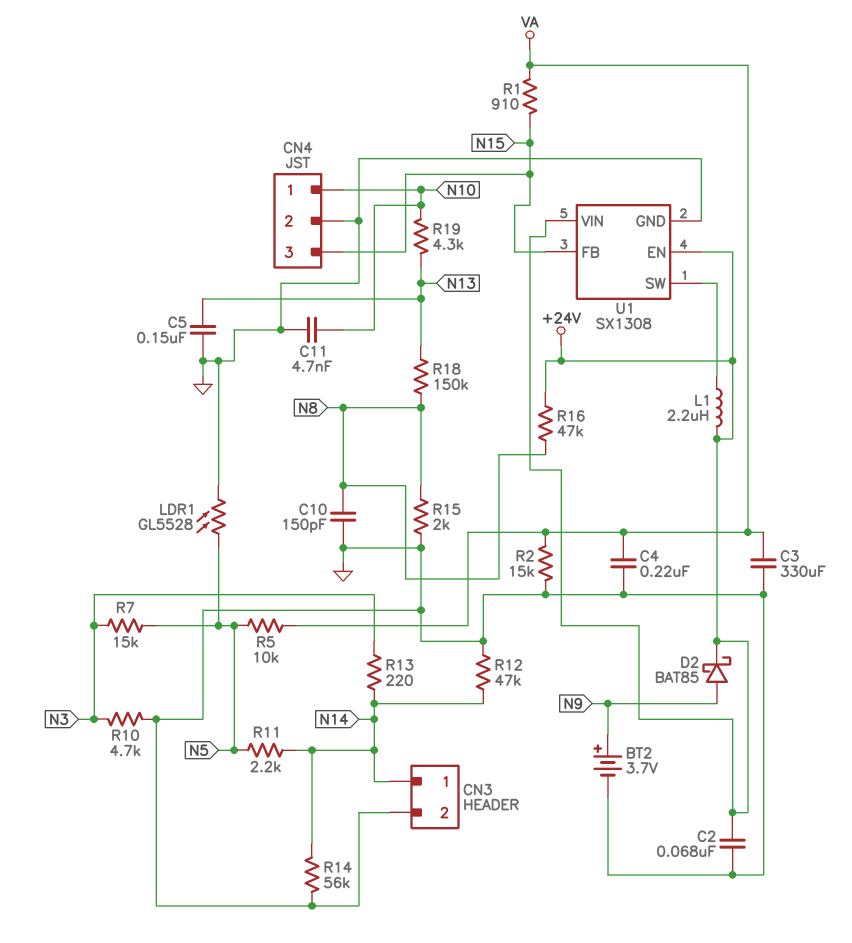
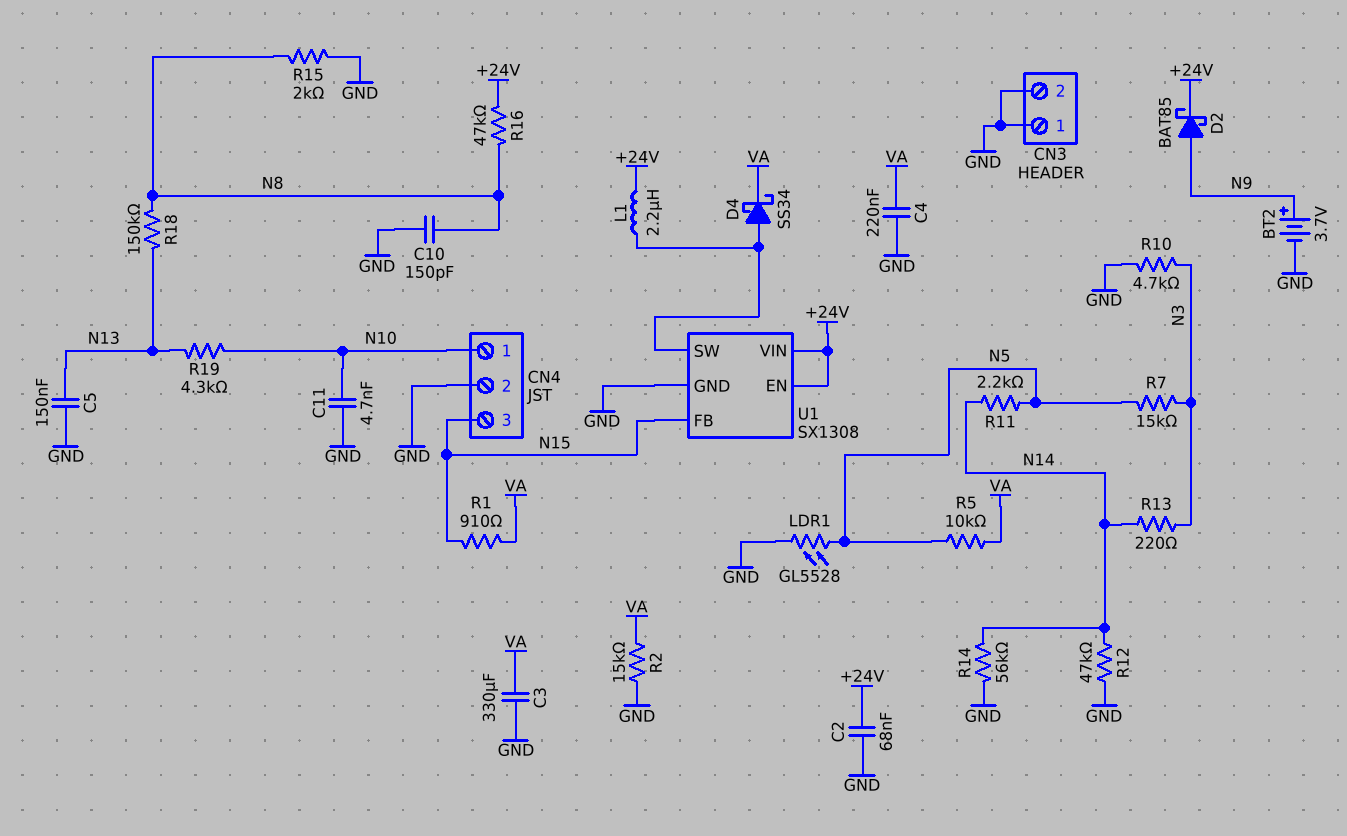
CN3 pin 1: N14 -> GND
D4: none -> schottky SS34 (A U1/SW, K VA)

